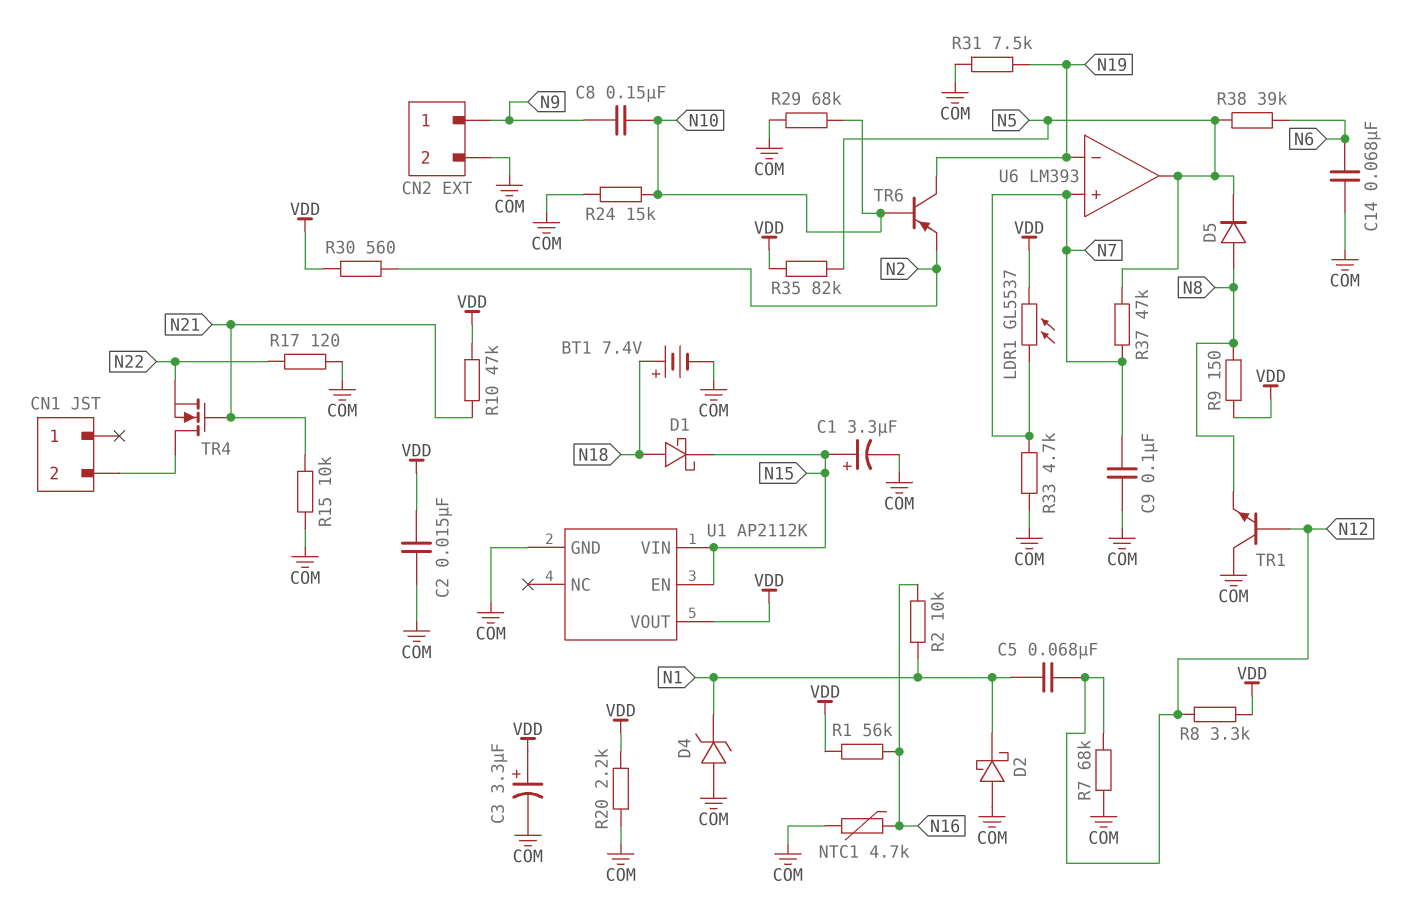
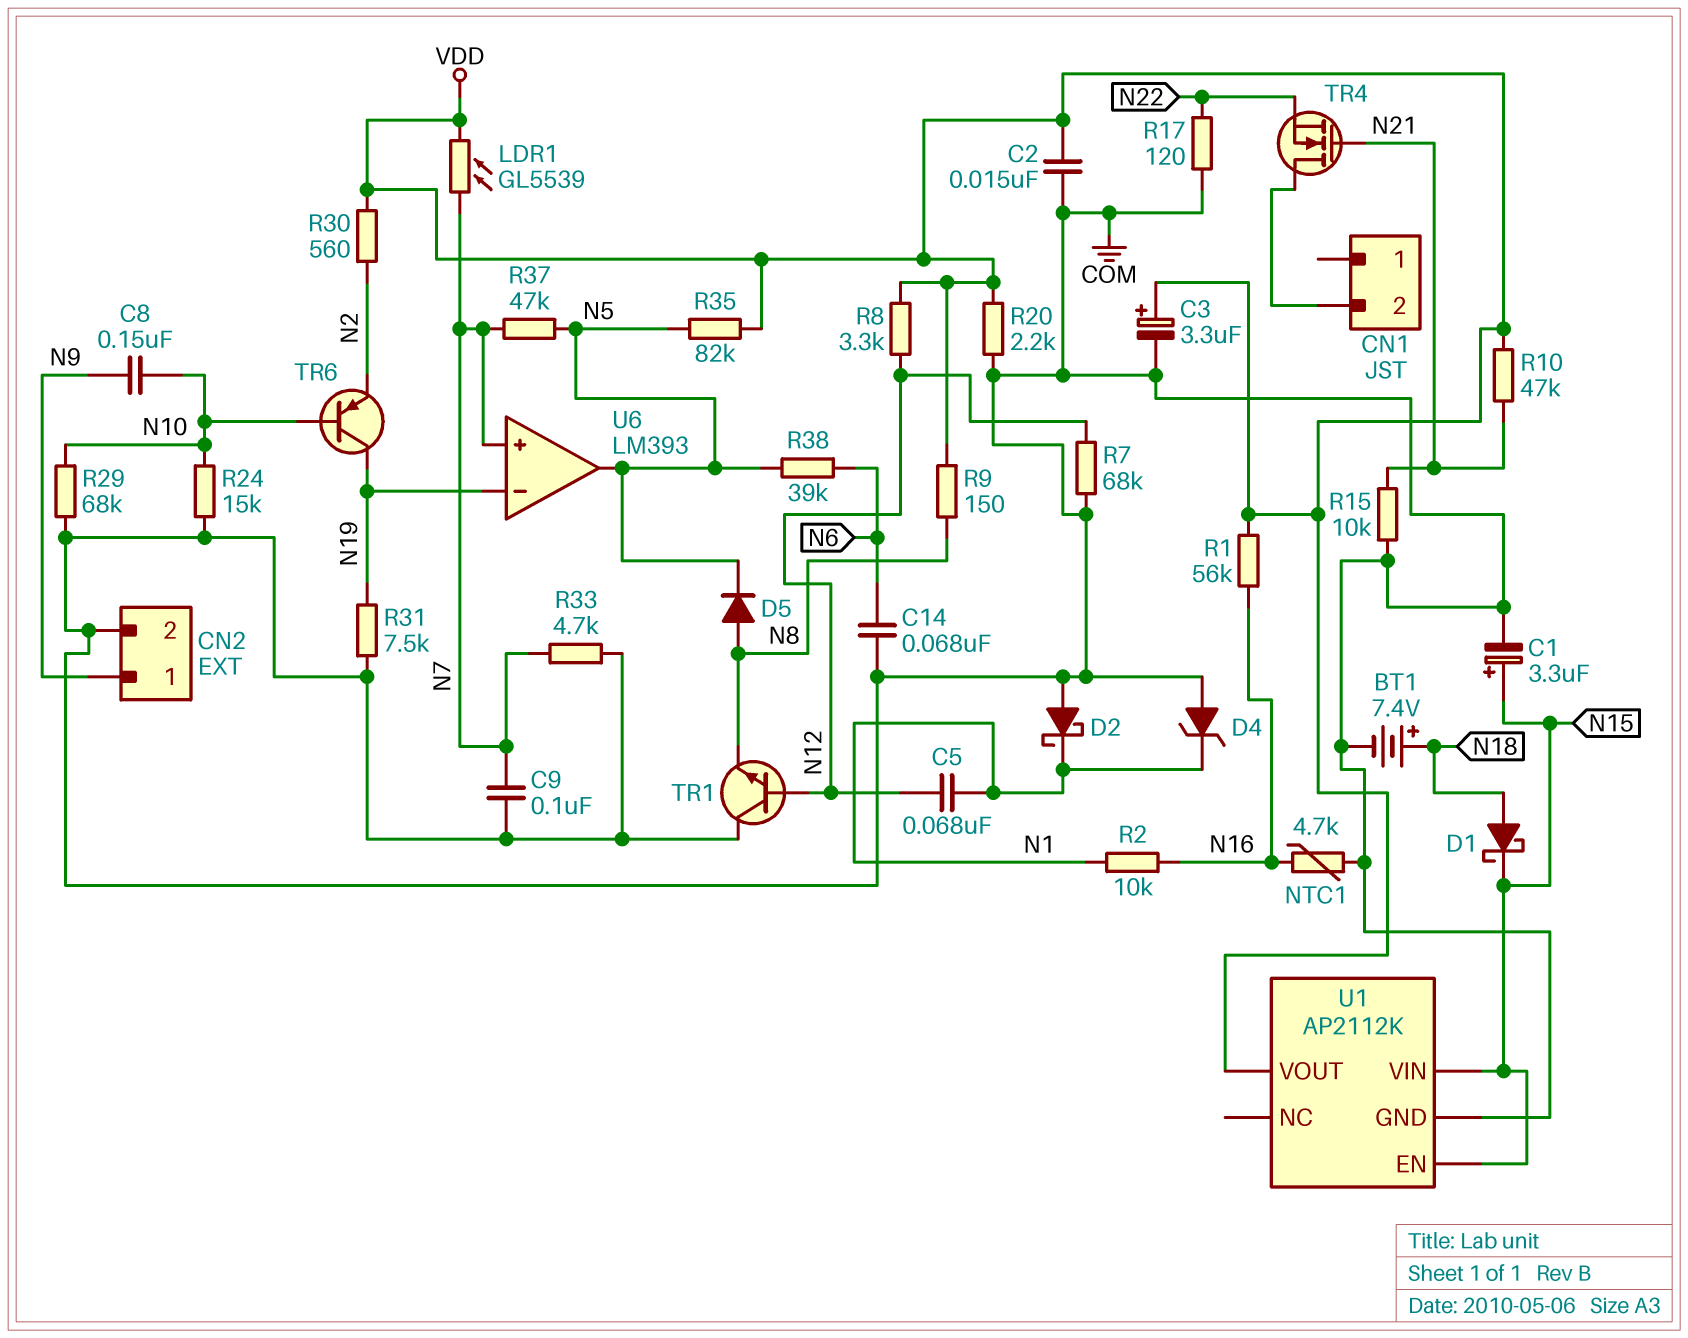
LDR1: GL5537 (N7, VDD) -> GL5539 (N7, VDD)

